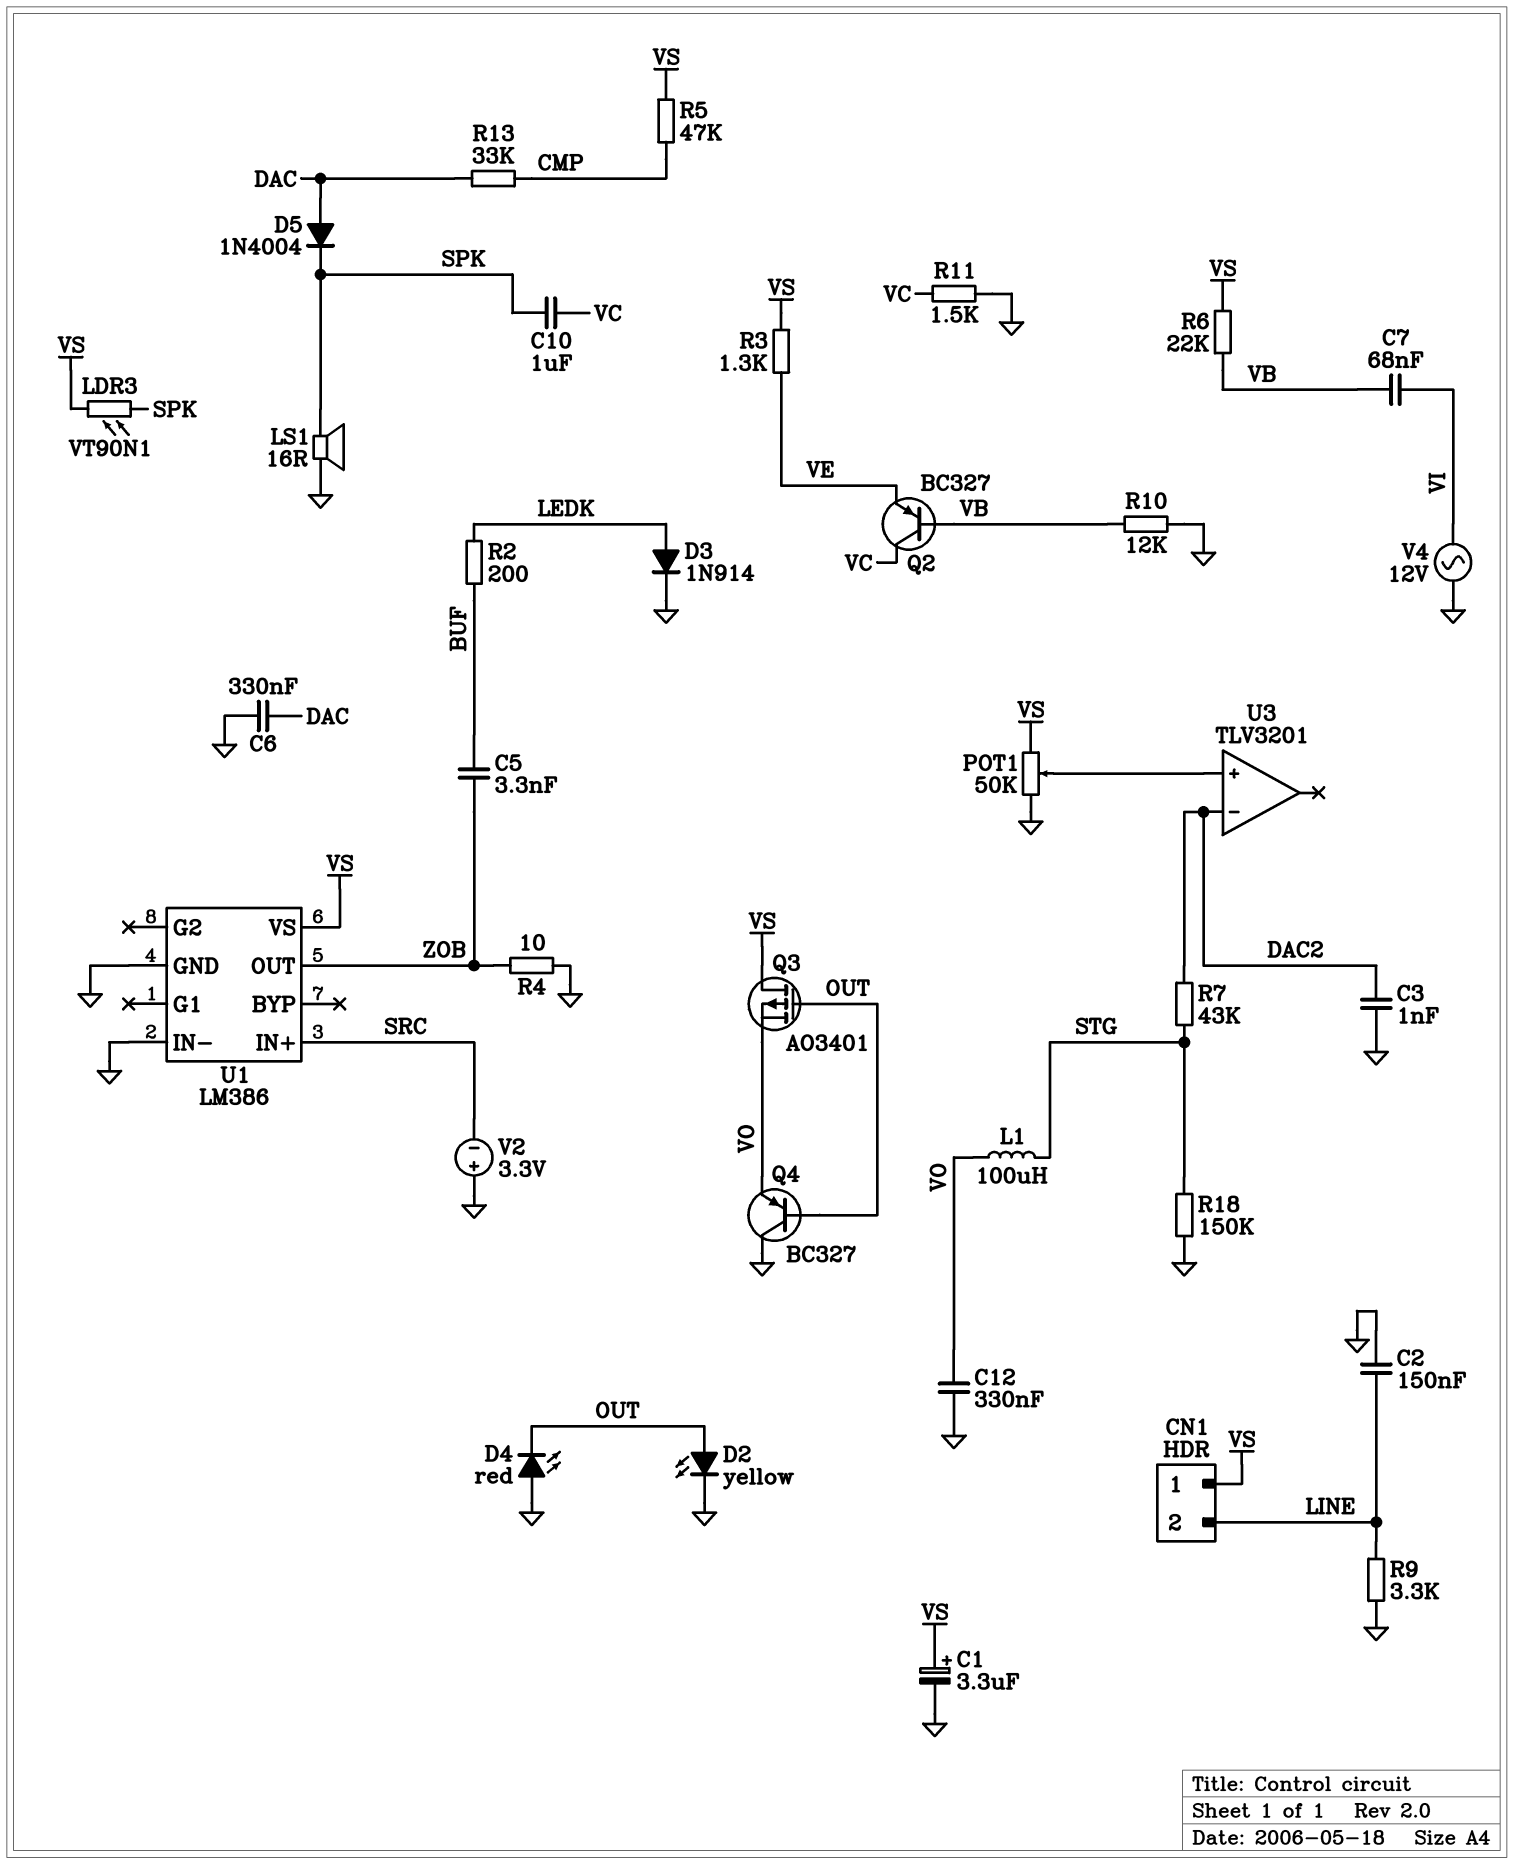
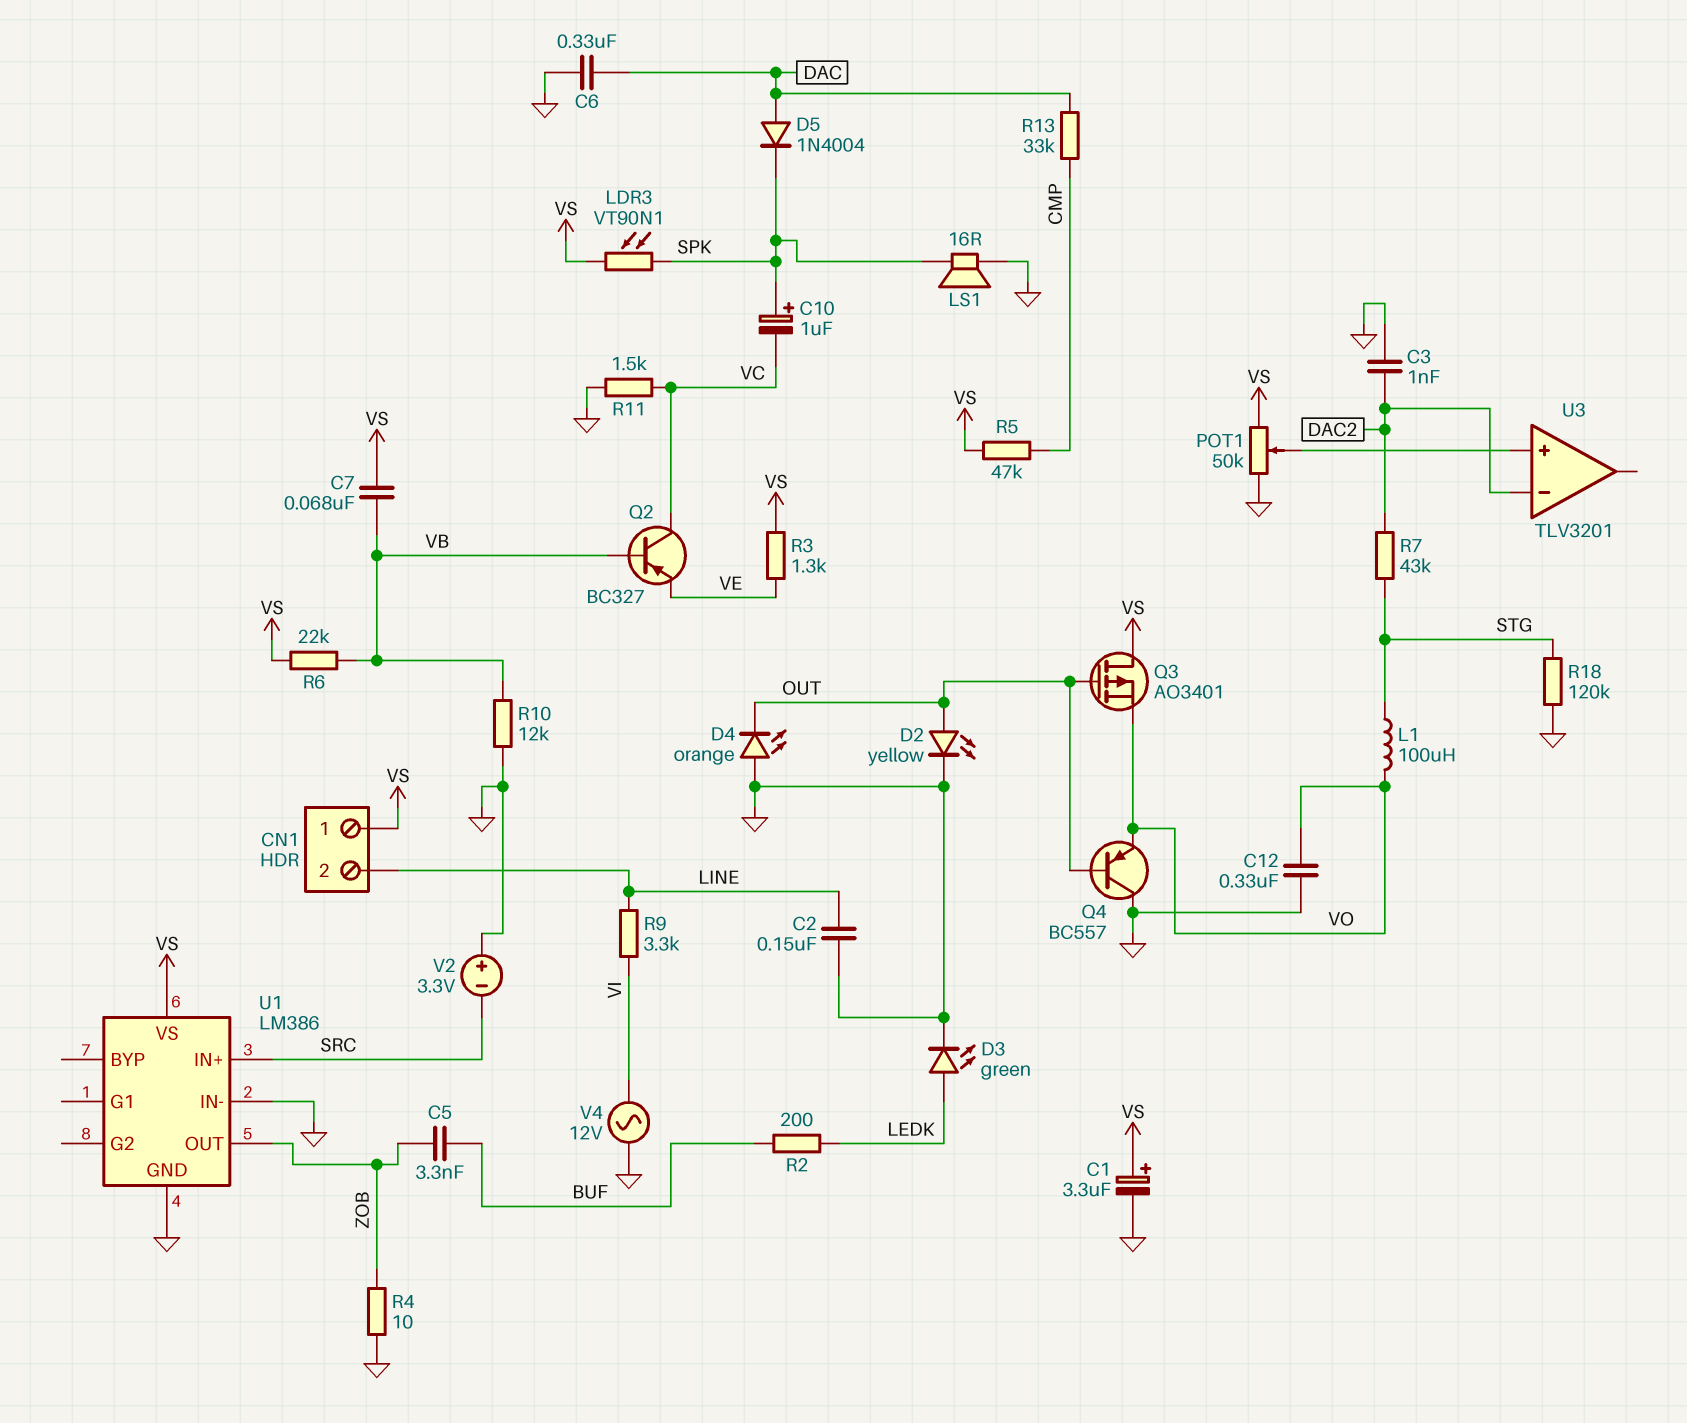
C7: 68nF (VB, VI) -> 68nF (VB, VS)
C10: 1uF (SPK, VC) -> 1uF (plus SPK, minus VC)
D3: diode 1N914 (A LEDK, K GND) -> LED green (A LEDK, K GND)
D4: LED red (A GND, K OUT) -> LED orange (A GND, K OUT)
Q4: PNP BC327 (B OUT, C GND, E VO) -> PNP BC557 (B OUT, C GND, E VO)
R9: 3.3k (GND, LINE) -> 3.3k (LINE, VI)
R18: 150k (GND, STG) -> 120k (GND, STG)

